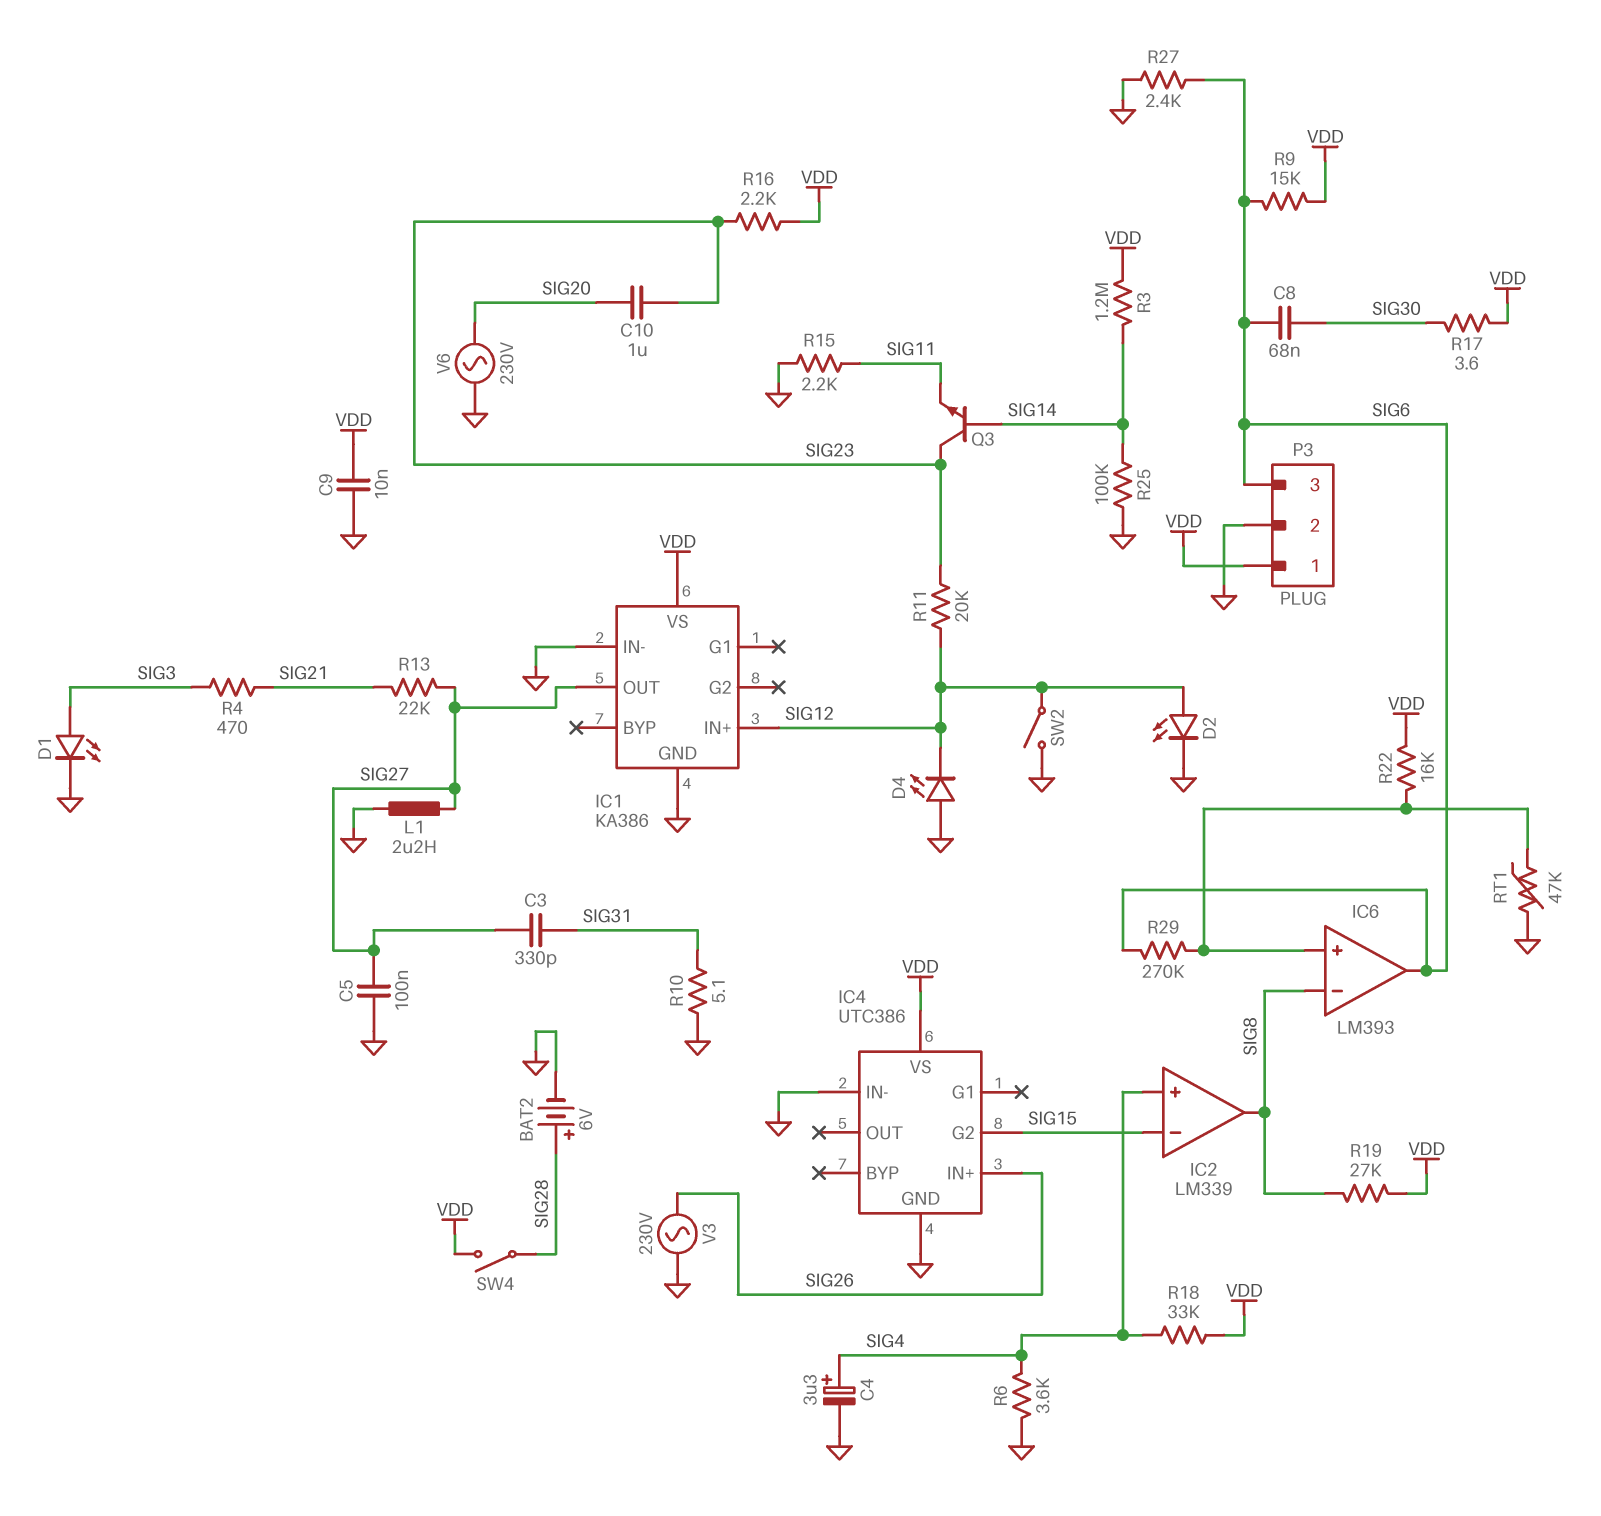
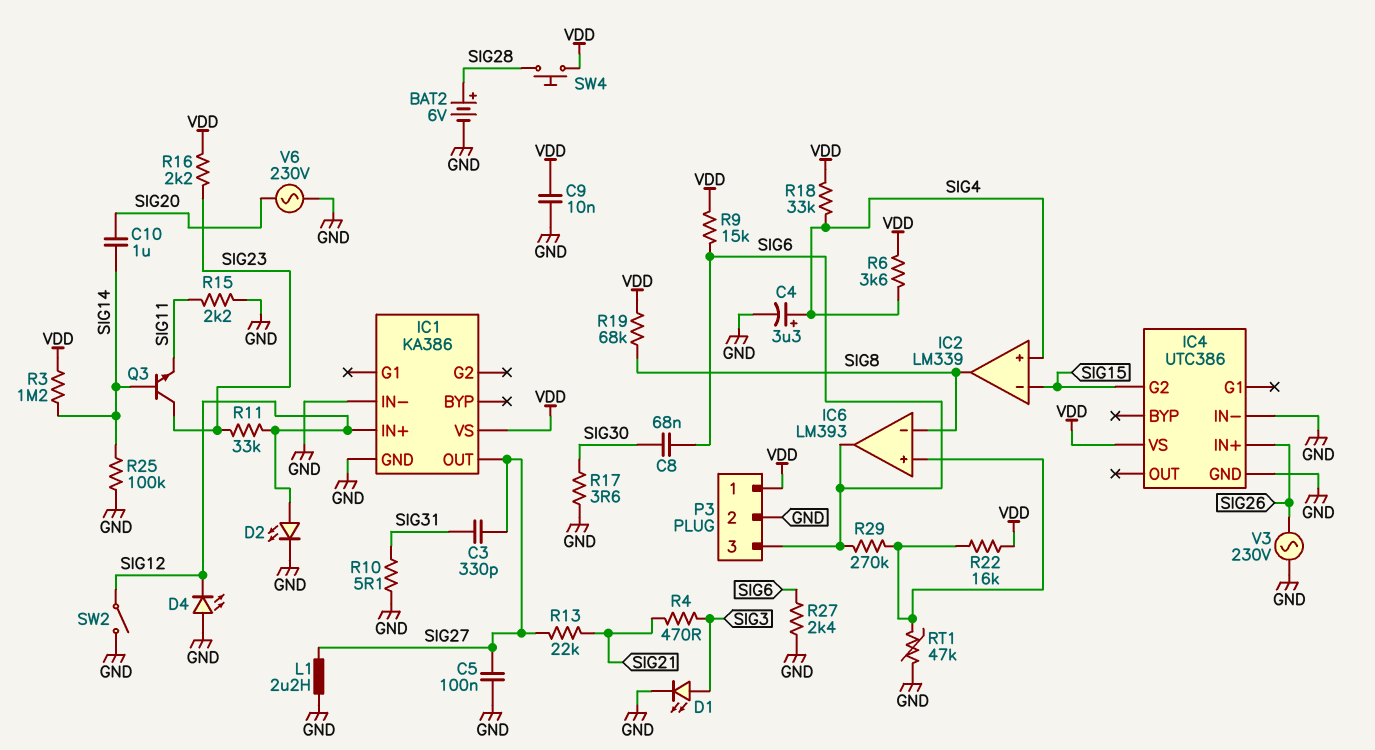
C10: 1uF (SIG20, SIG23) -> 1uF (SIG14, SIG20)
R6: 3.6k (GND, SIG4) -> 3.6k (SIG4, VDD)
R11: 20k (SIG12, SIG23) -> 33k (SIG12, SIG23)
R17: 3.6 (SIG30, VDD) -> 3.6 (GND, SIG30)
R19: 27k (SIG8, VDD) -> 68k (SIG8, VDD)
SW4: switch (SIG28, VDD) -> button (SIG28, VDD)

